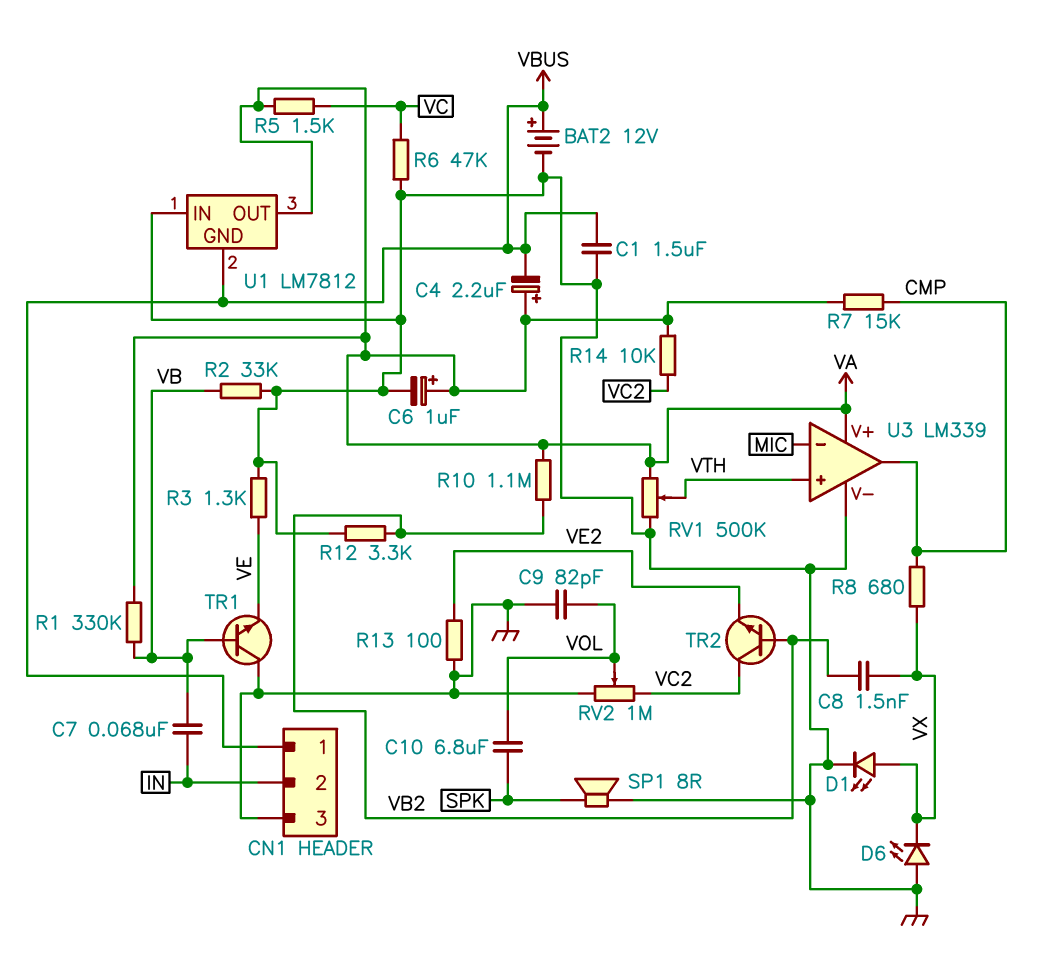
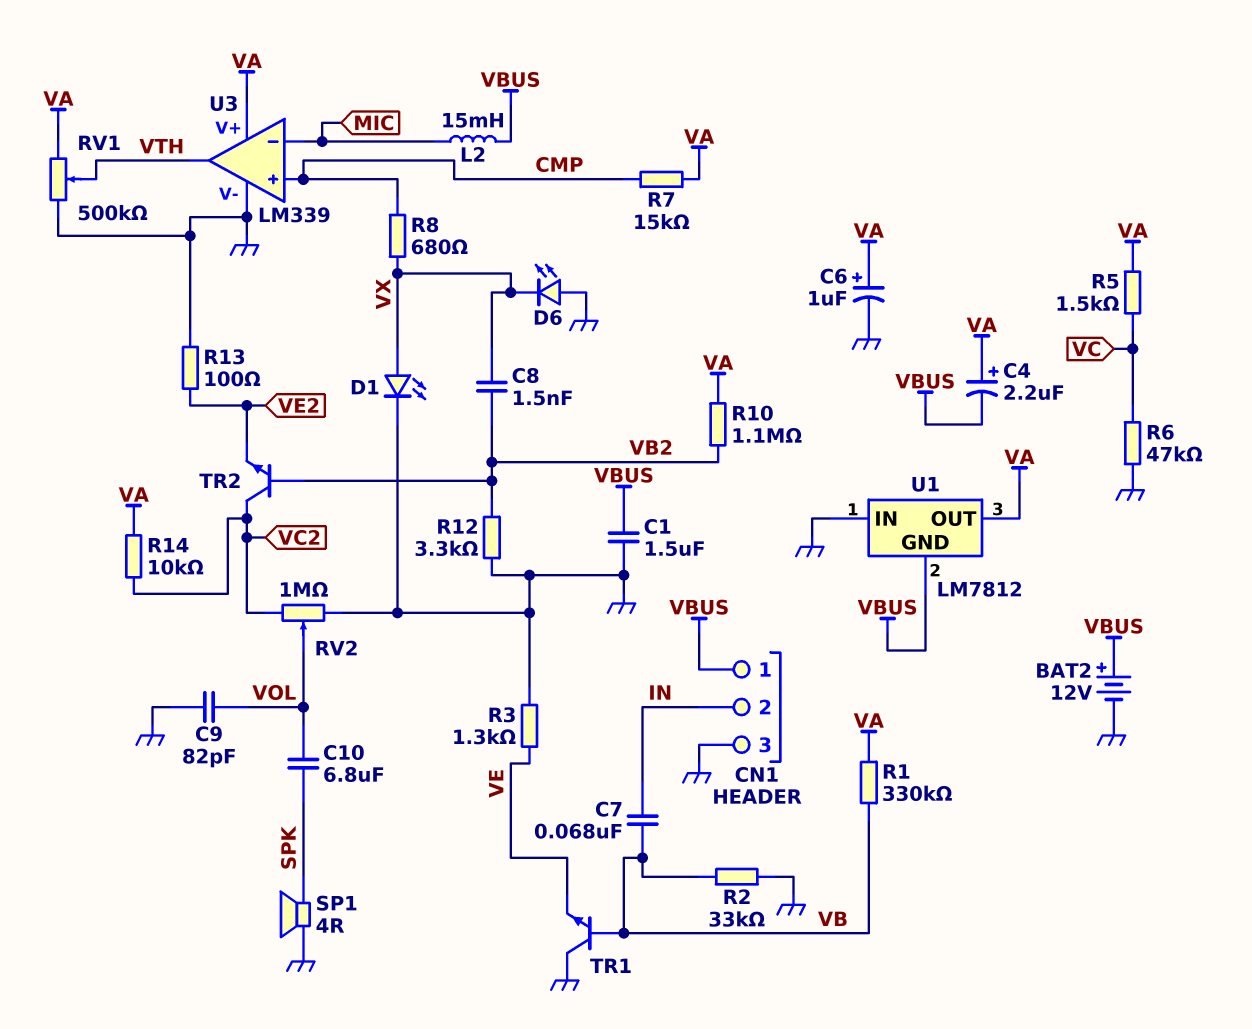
L2: none -> 15mH (MIC, VBUS)
SP1: speaker 8R (GND, SPK) -> speaker 4R (GND, SPK)
U3 pin in+: VTH -> CMP
U3 pin out: CMP -> VTH

